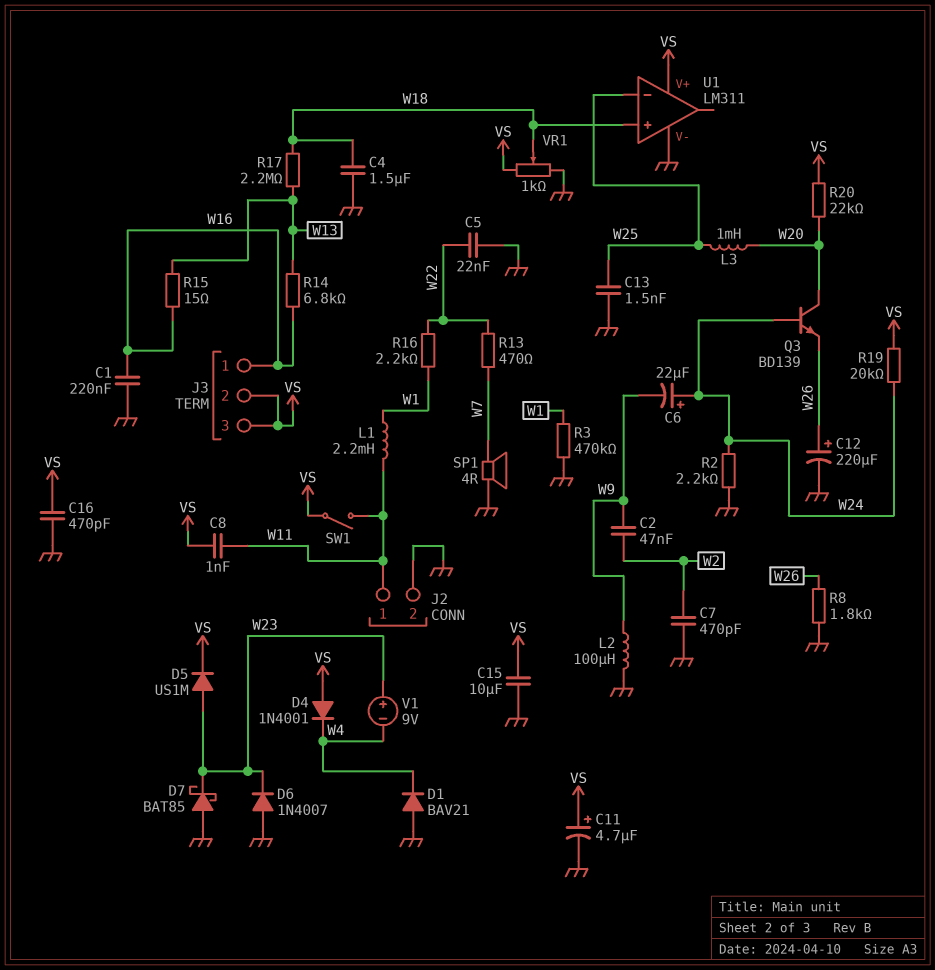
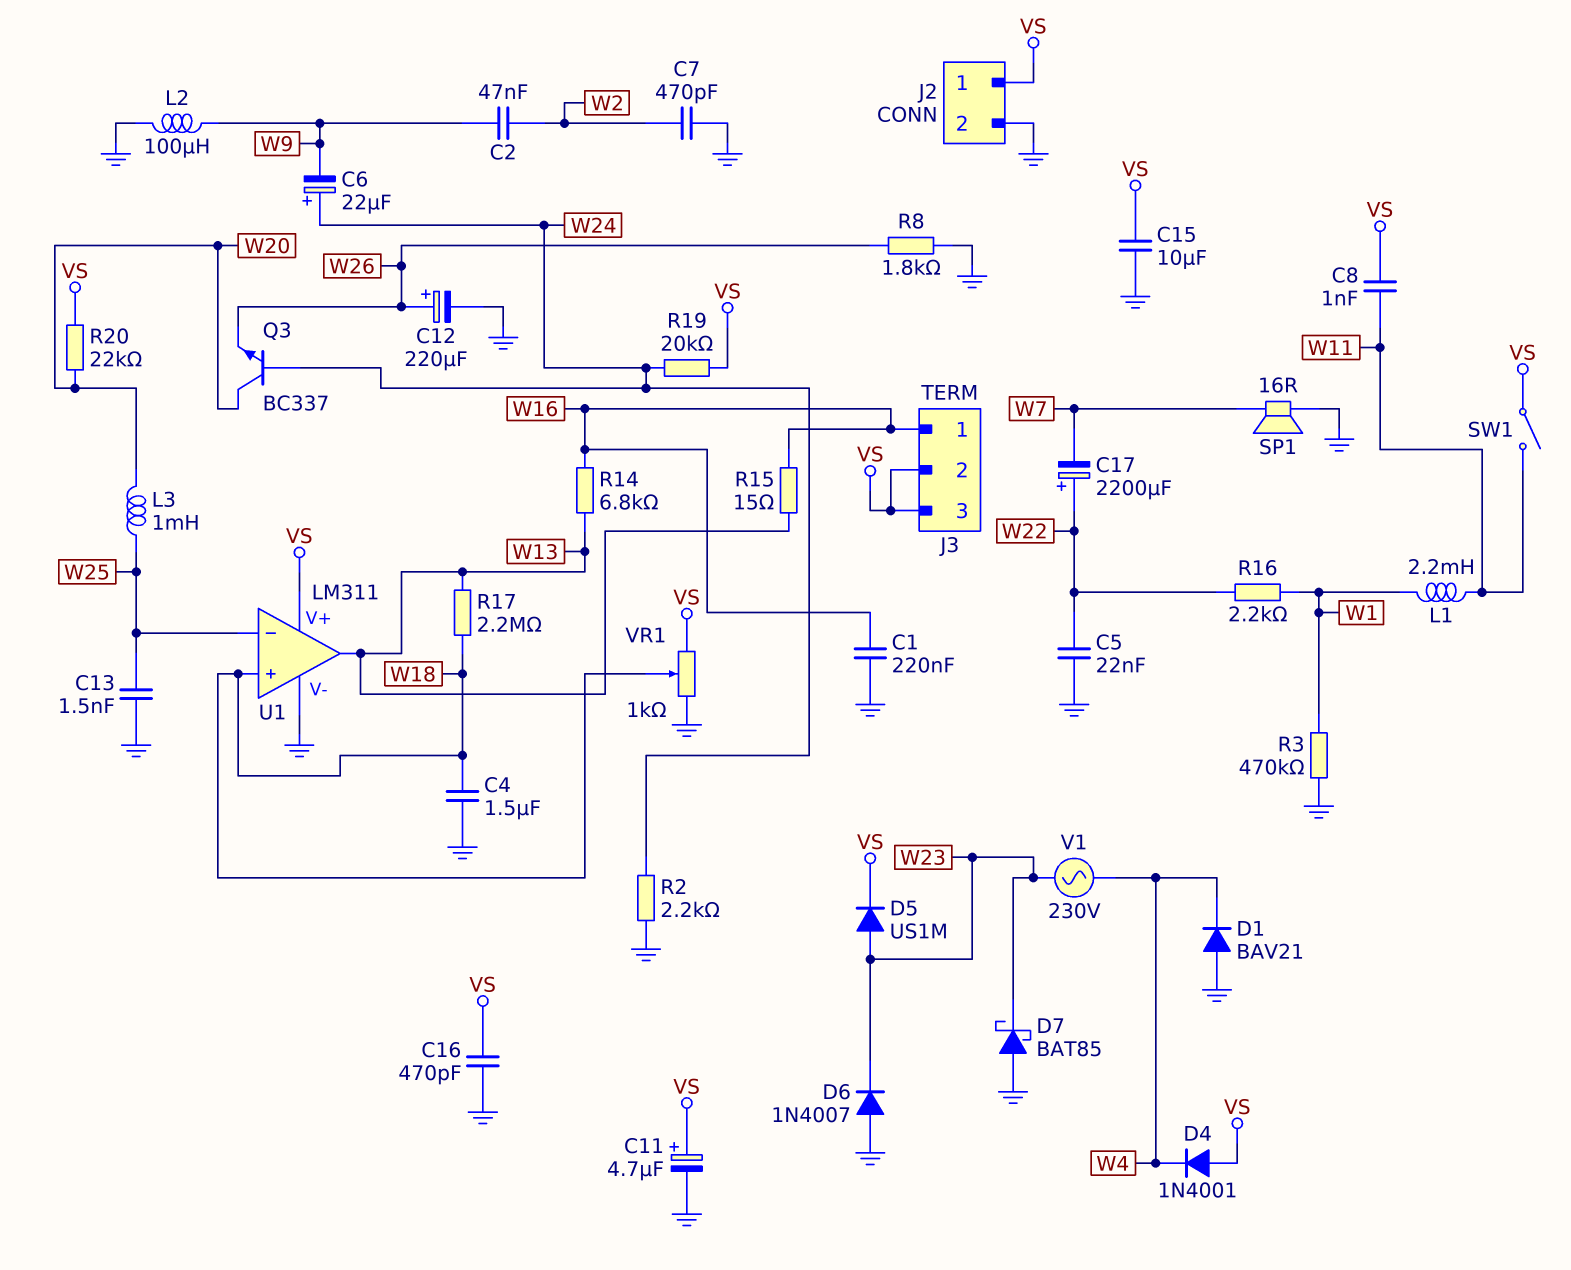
C17: none -> 2200uF (plus W22, minus W7)
J2 pin 1: W11 -> VS
Q3: NPN BD139 (B W24, C W20, E W26) -> NPN BC337 (B W24, C W20, E W26)
R13: 470 (W7, W22) -> none
SP1: speaker 4R (GND, W7) -> speaker 16R (GND, W7)
U1 pin out: none -> W13
V1: 9V (plus W23, minus W4) -> AC 230V (W4, W23)

